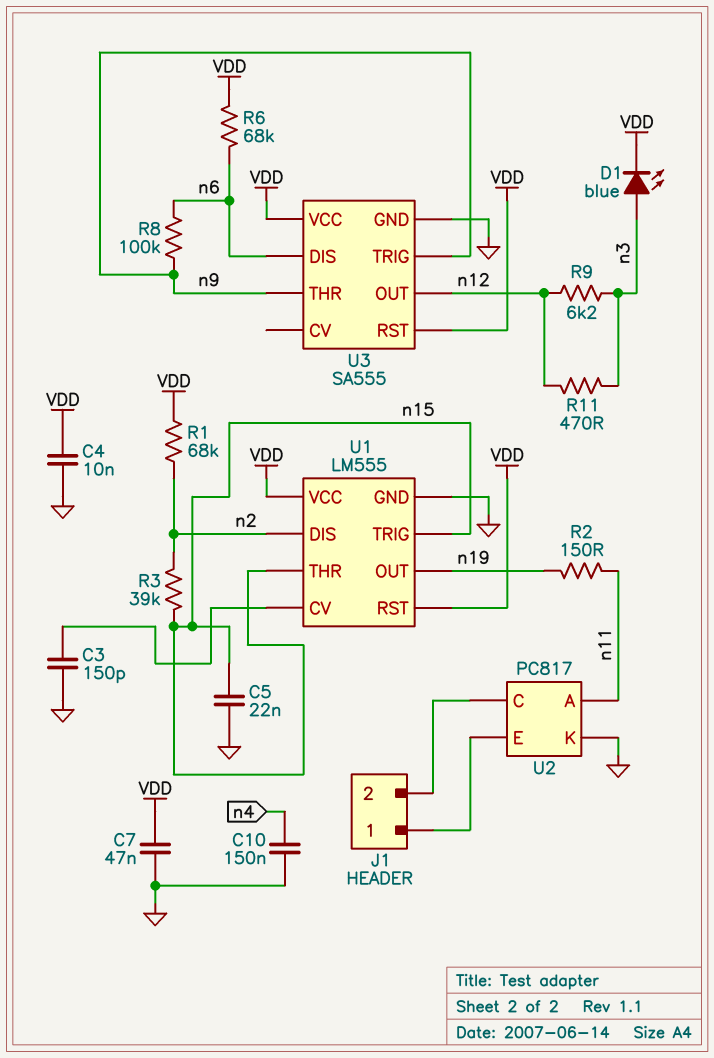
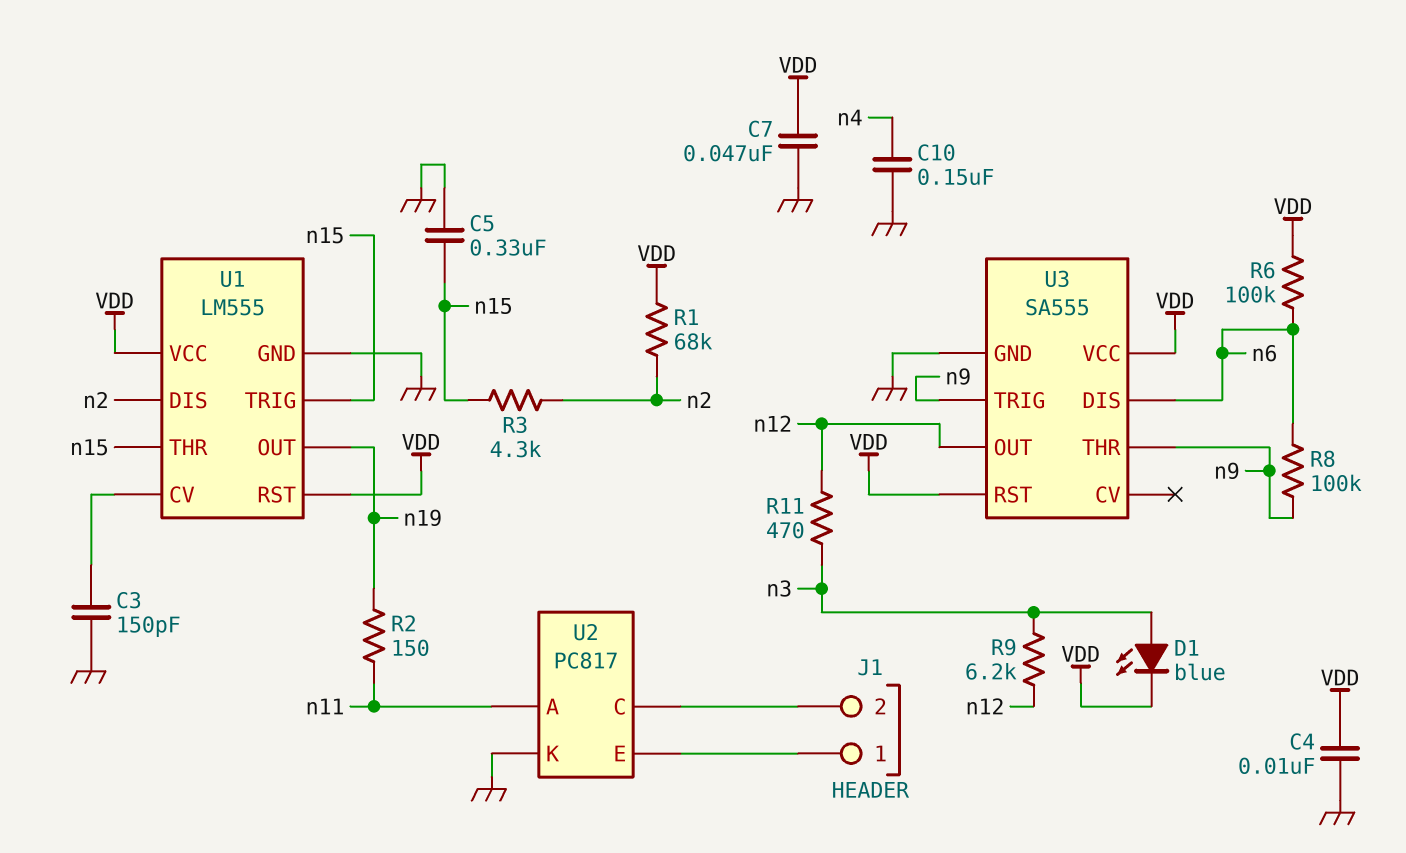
C5: 22nF (GND, n15) -> 330nF (GND, n15)
R3: 39k (n2, n15) -> 4.3k (n2, n15)
R6: 68k (VDD, n6) -> 100k (VDD, n6)

